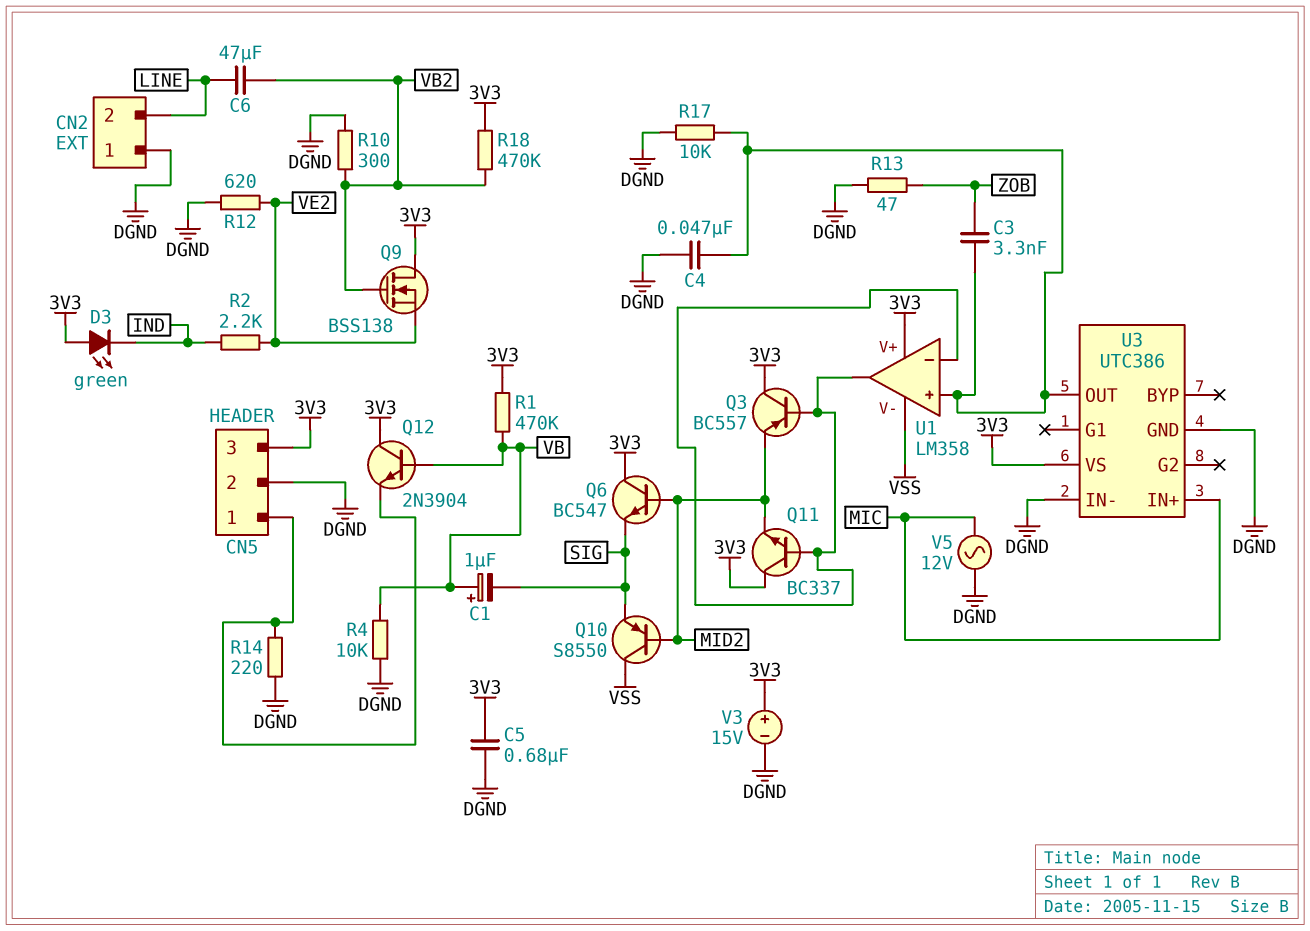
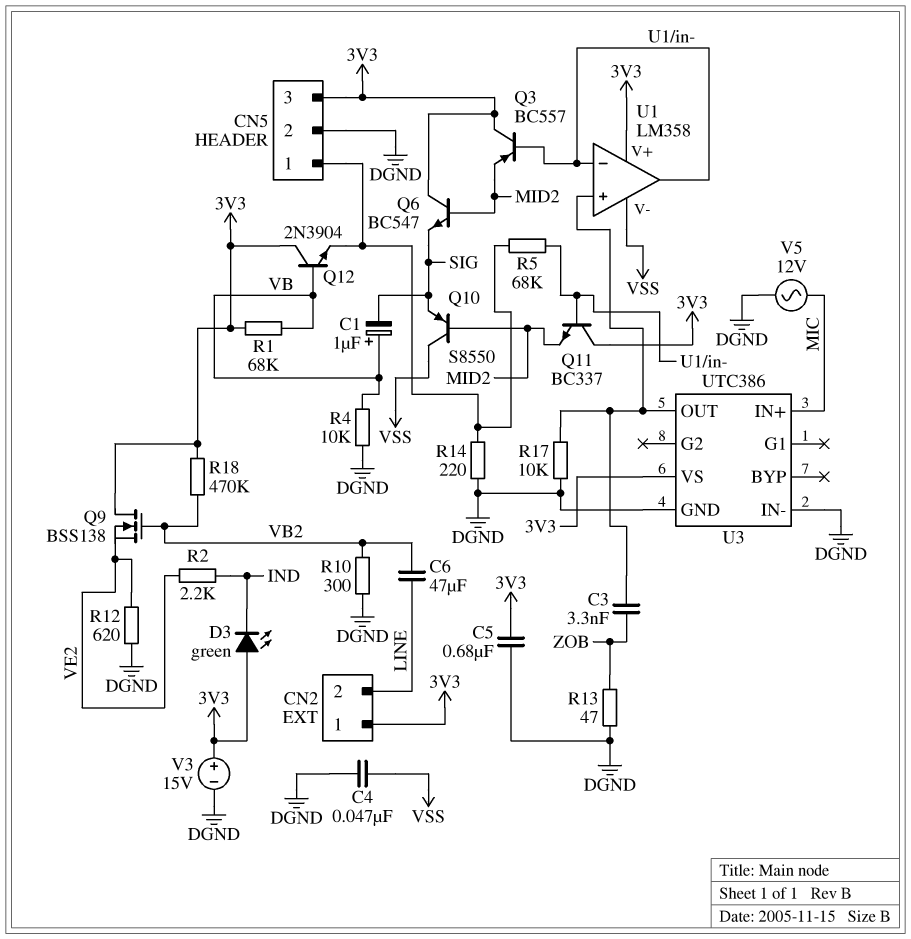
C4: 47nF (DGND, U1/in+) -> 47nF (DGND, VSS)
CN2 pin 1: DGND -> 3V3
R1: 470k (3V3, VB) -> 68k (3V3, VB)
R5: none -> 68k (CN5/1, U1/in-)

